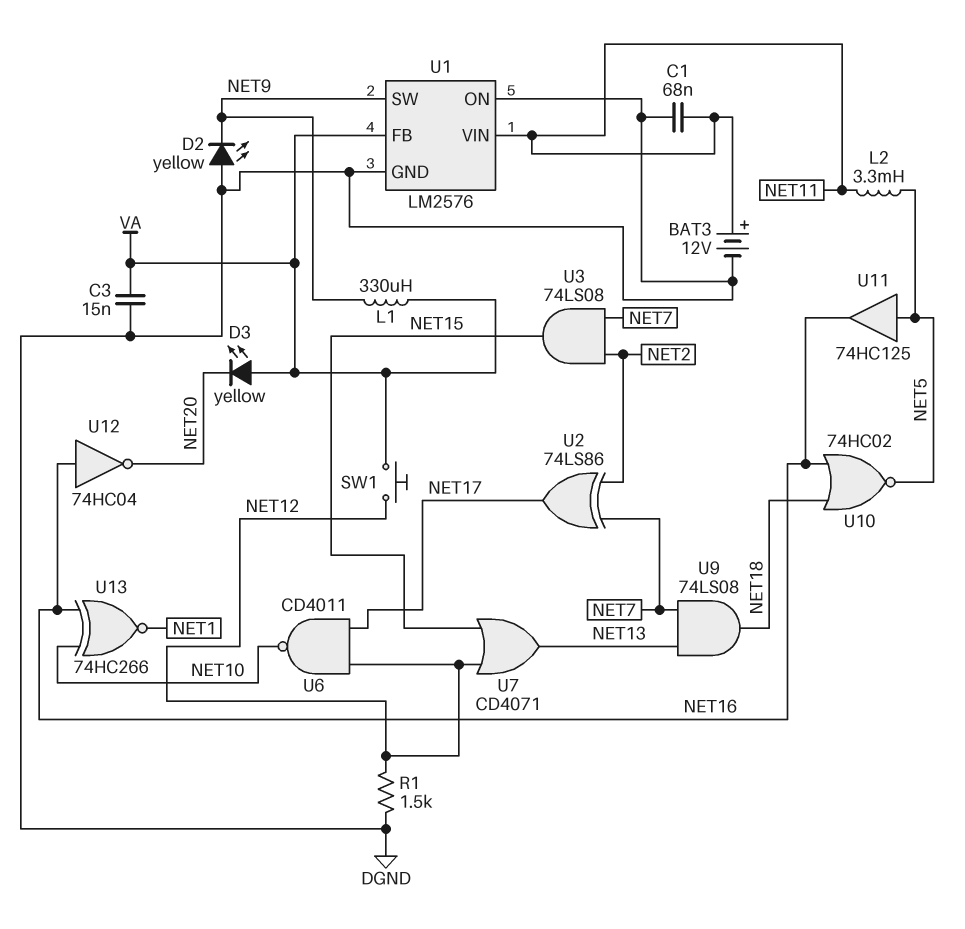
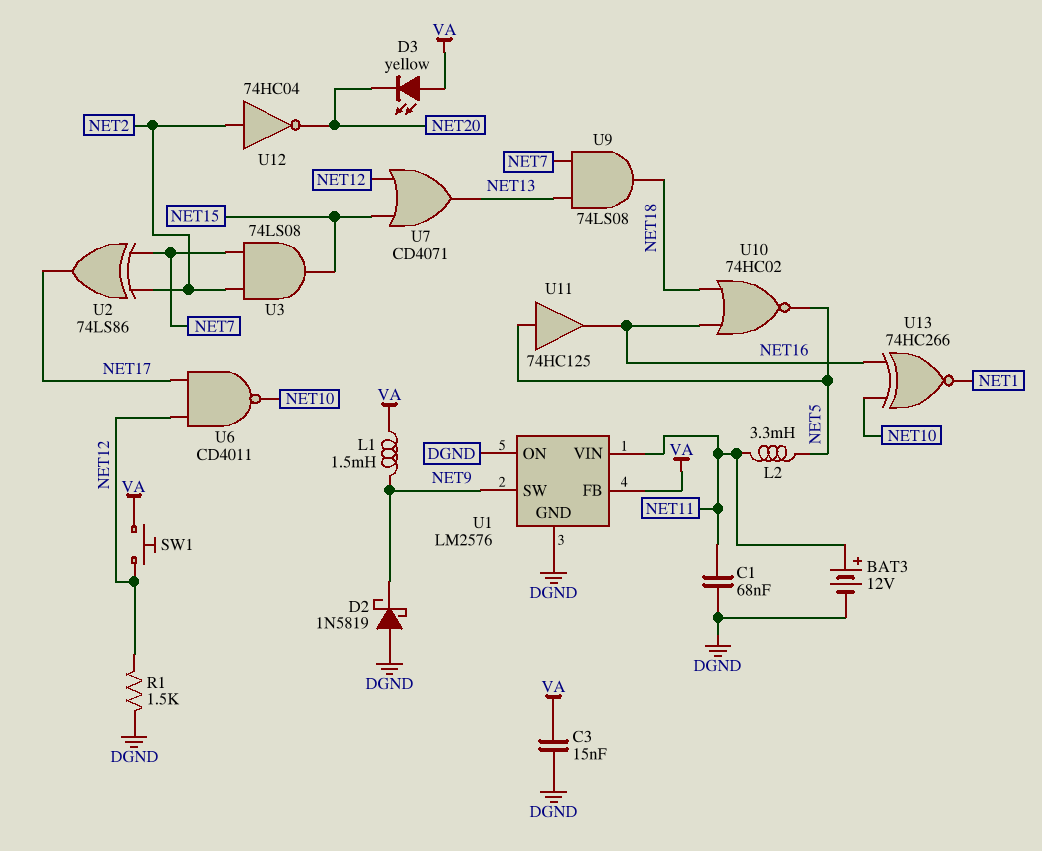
D2: LED yellow (A DGND, K NET9) -> schottky 1N5819 (A DGND, K NET9)
L1: 330uH (NET9, VA) -> 1.5mH (NET9, VA)
U12: NOT 74HC04 (in NET16, out NET20) -> NOT 74HC04 (in NET2, out NET20)

